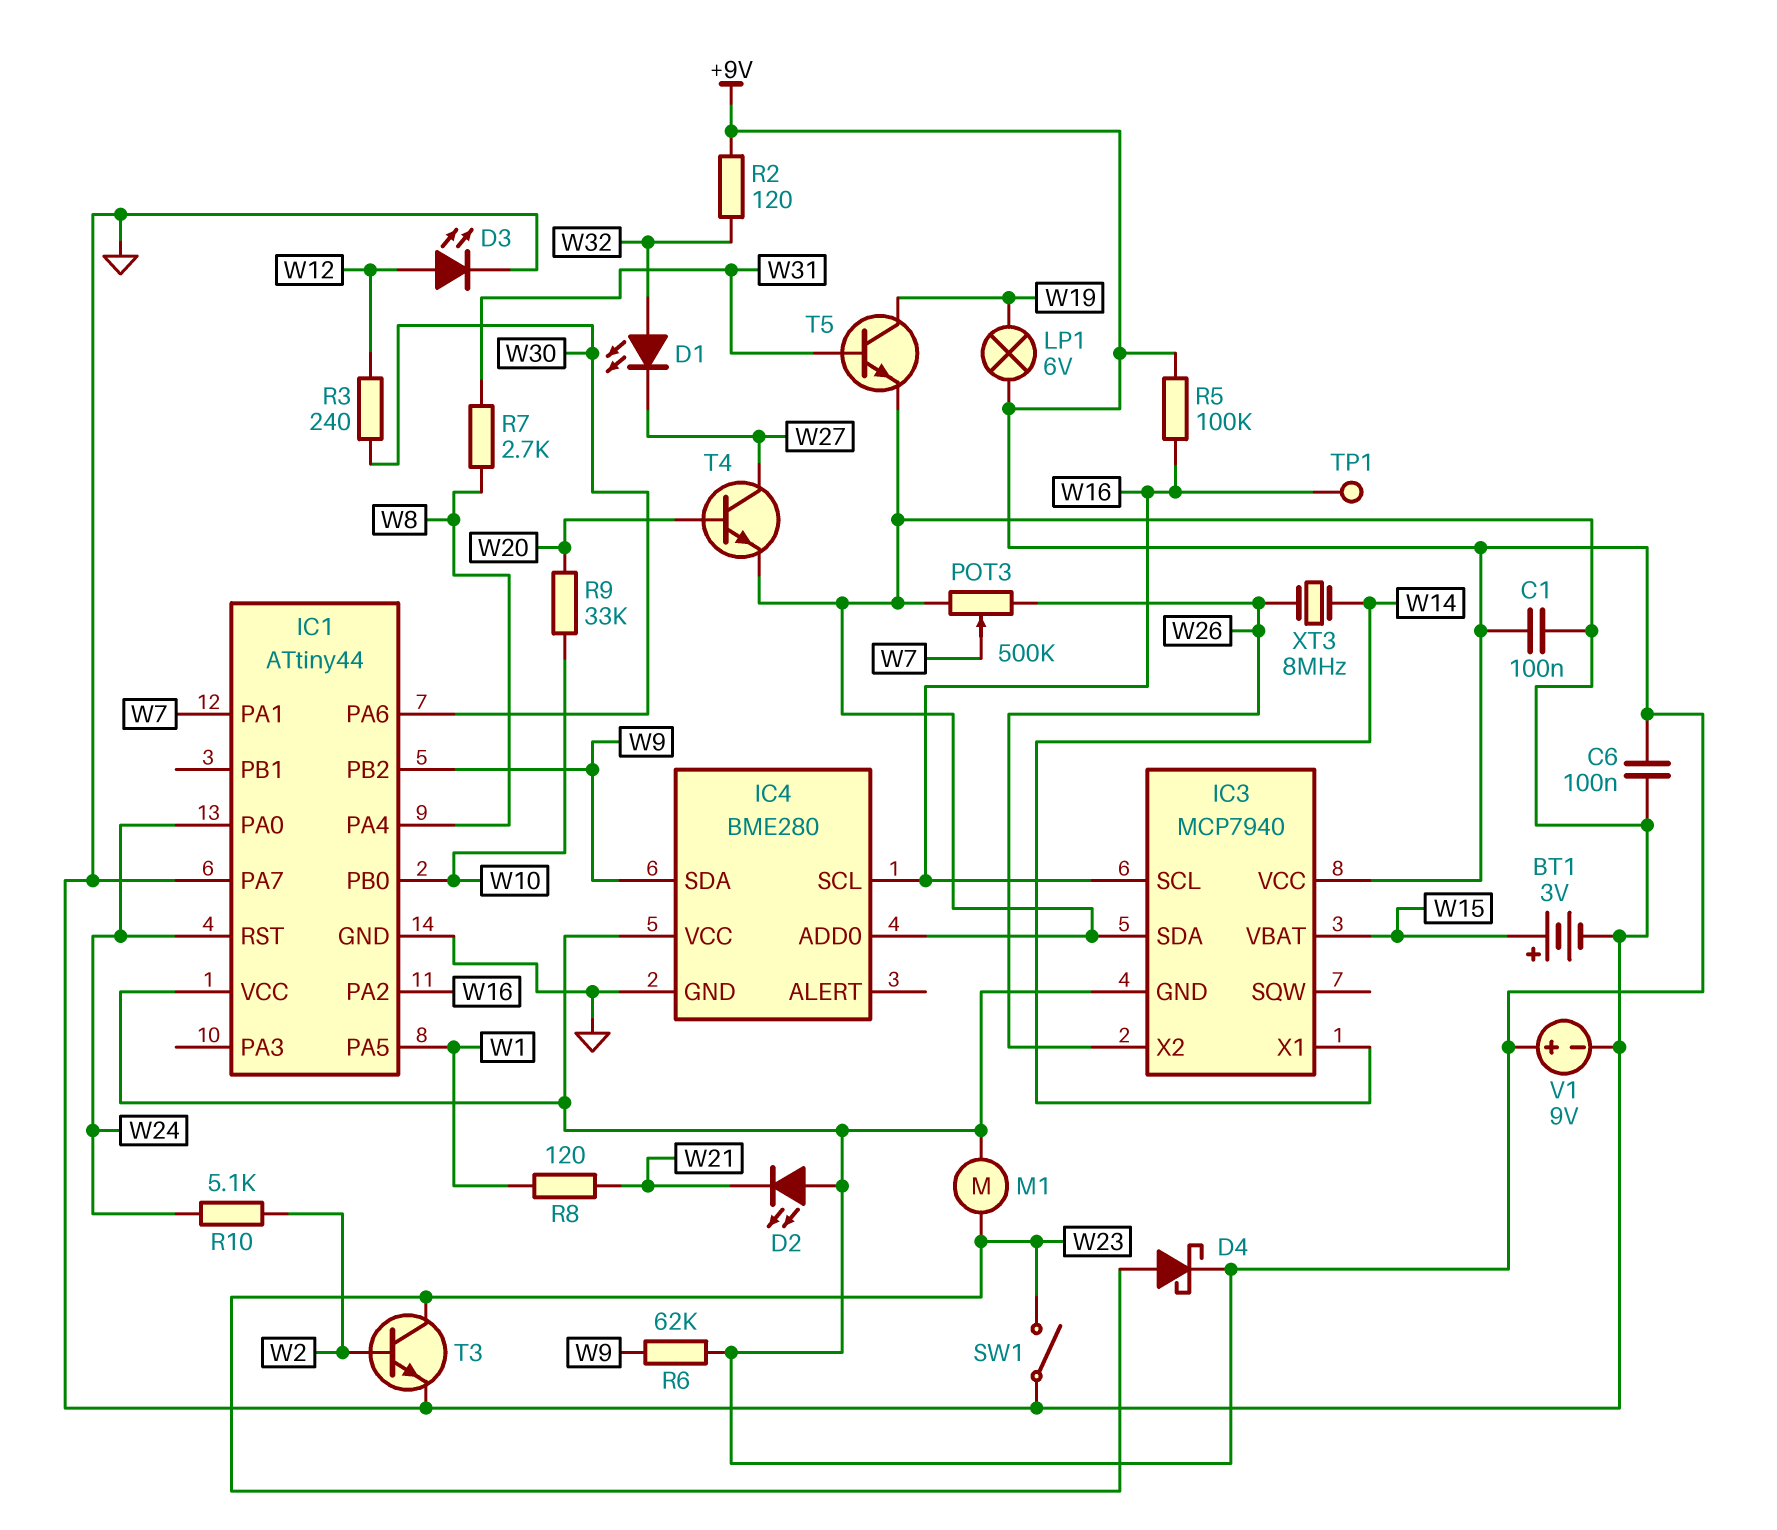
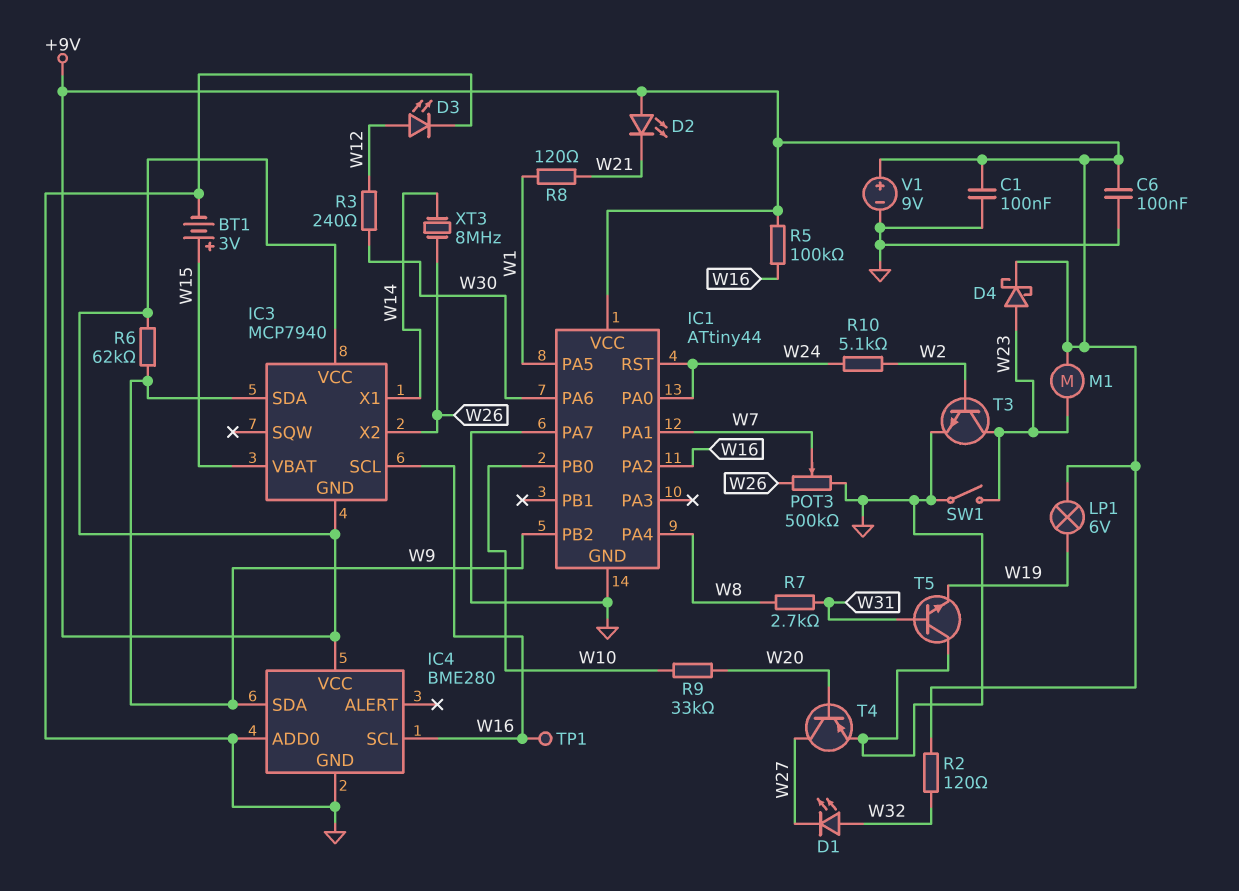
IC3 pin SDA: GND -> W9
T4: NPN (B W20, C W27, E GND) -> PNP (B W20, C W27, E GND)
T5: NPN (B W31, C W19, E GND) -> NPN (B W31, C GND, E W19)

